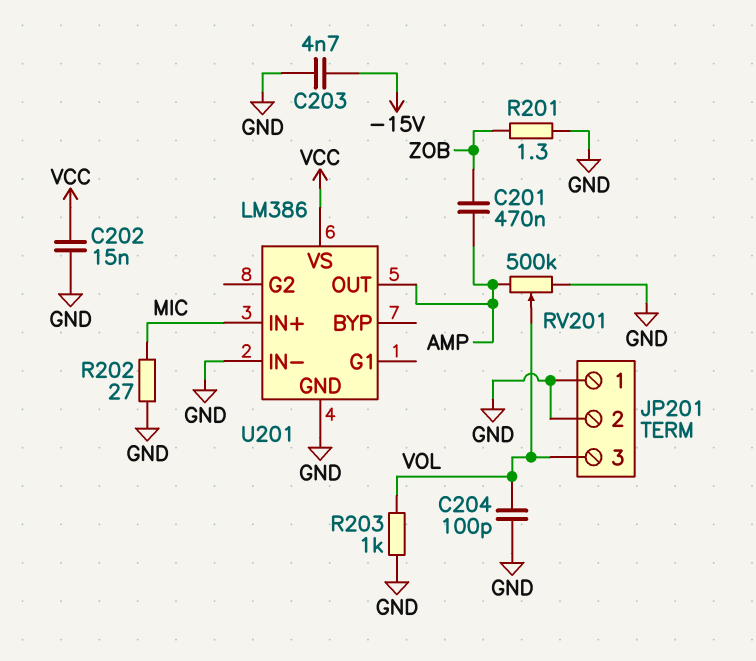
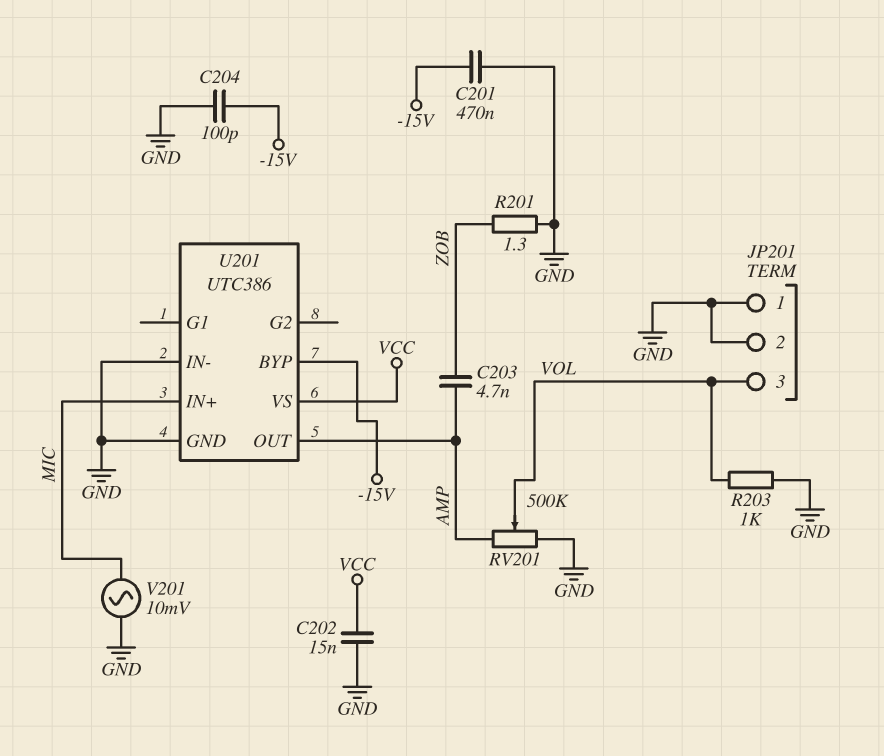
C201: 470nF (AMP, ZOB) -> 470nF (-15V, GND)
C203: 4.7nF (-15V, GND) -> 4.7nF (AMP, ZOB)
C204: 100pF (GND, VOL) -> 100pF (-15V, GND)
R202: 27 (GND, MIC) -> none
U201: LM386 -> UTC386
U201 pin BYP: none -> -15V
V201: none -> AC 10mV (GND, MIC)

